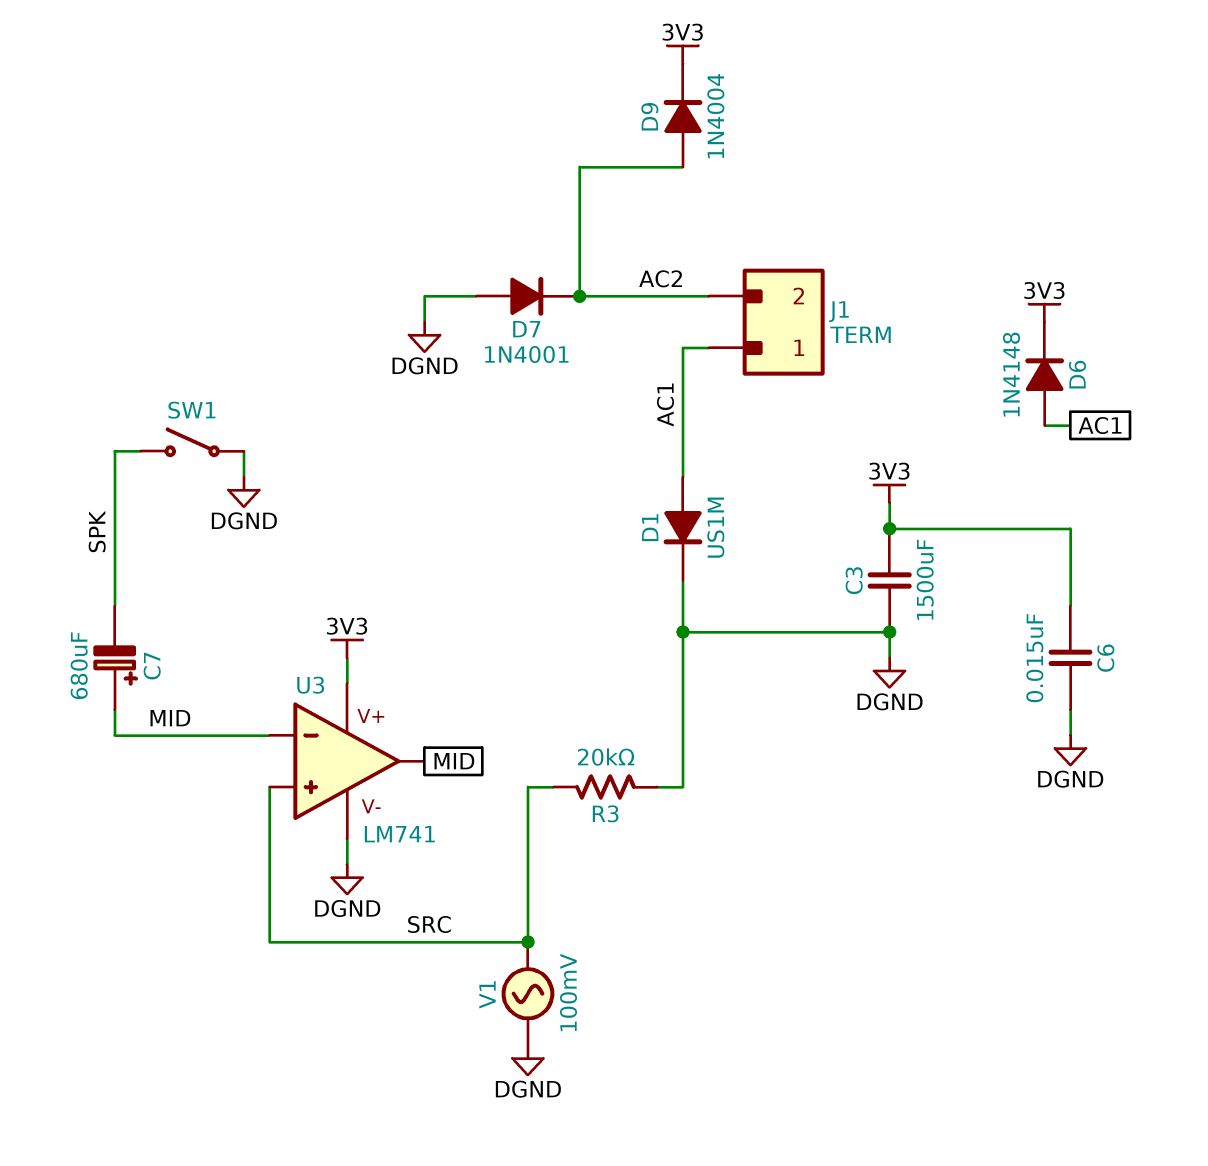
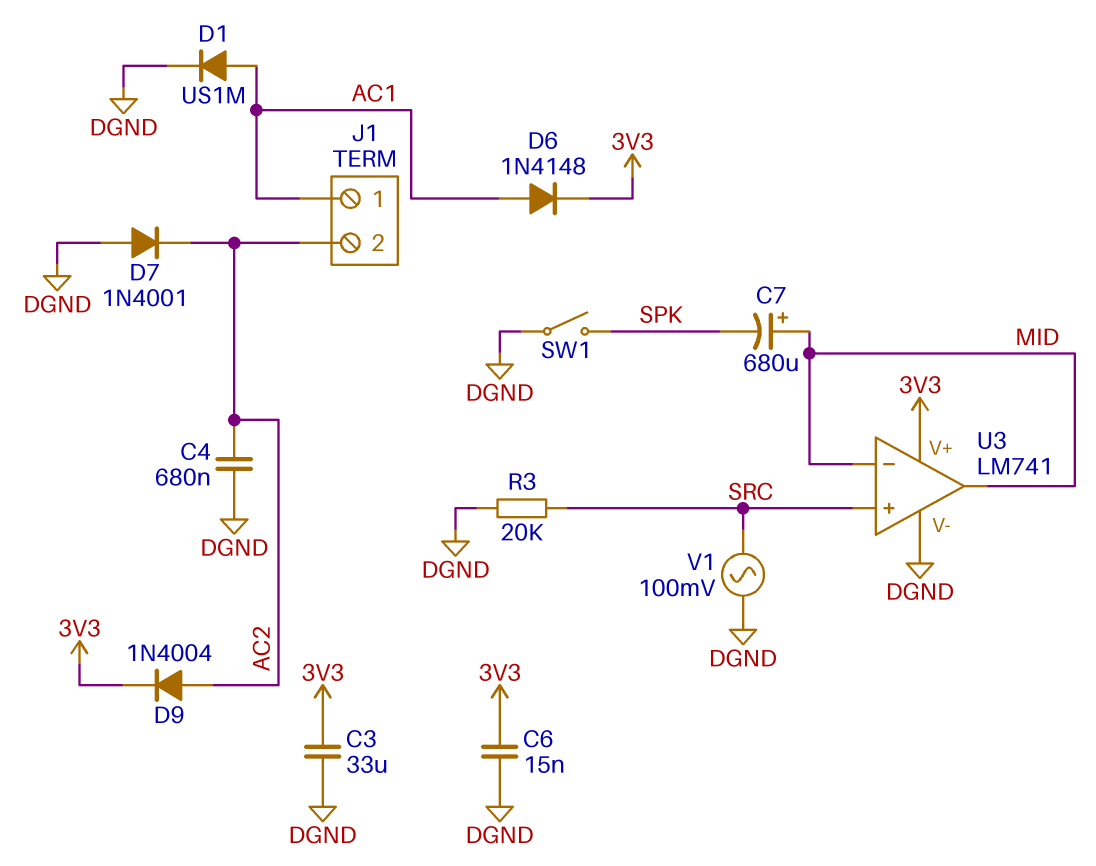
C3: 1500uF (3V3, DGND) -> 33uF (3V3, DGND)
C4: none -> 680nF (AC2, DGND)

